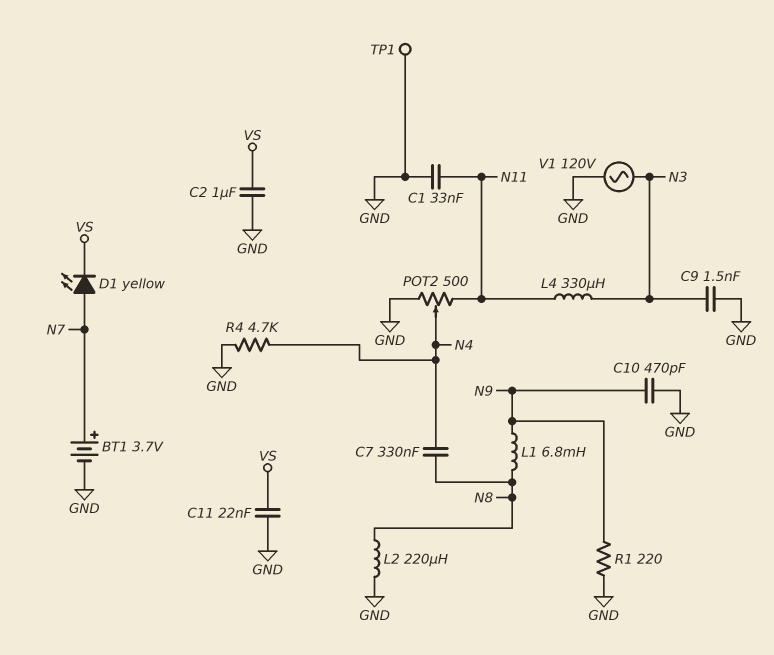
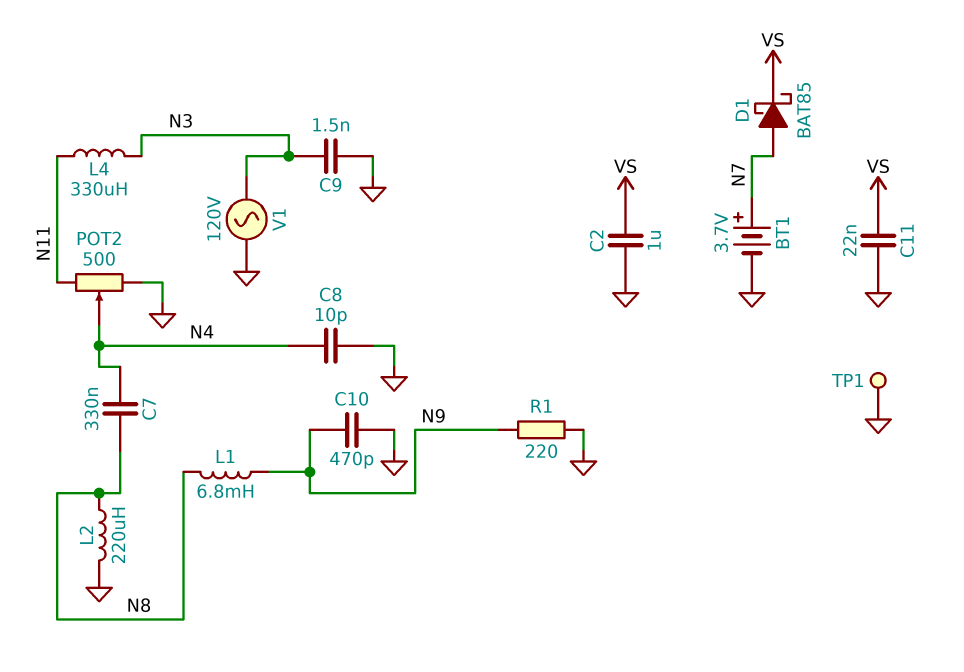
C1: 33nF (GND, N11) -> none
C8: none -> 10pF (GND, N4)
D1: LED yellow (A N7, K VS) -> schottky BAT85 (A N7, K VS)
R4: 4.7k (GND, N4) -> none

